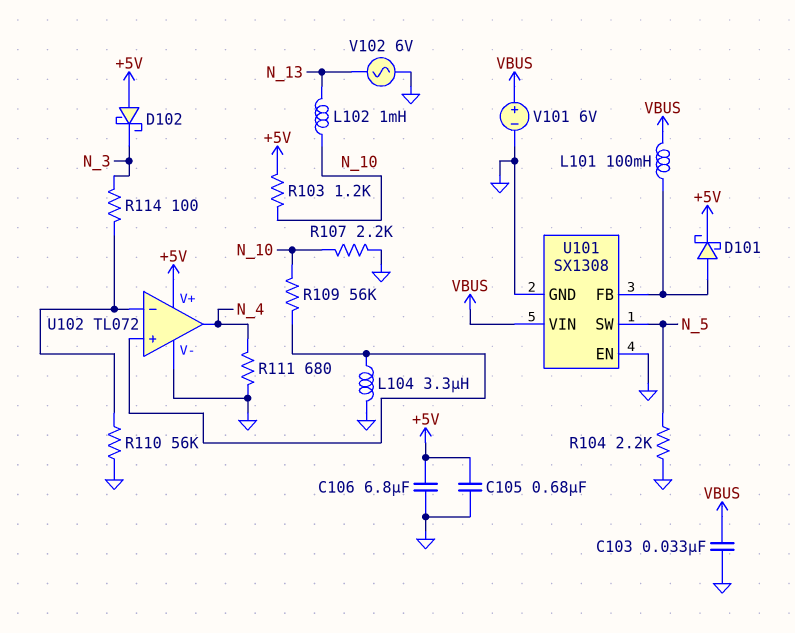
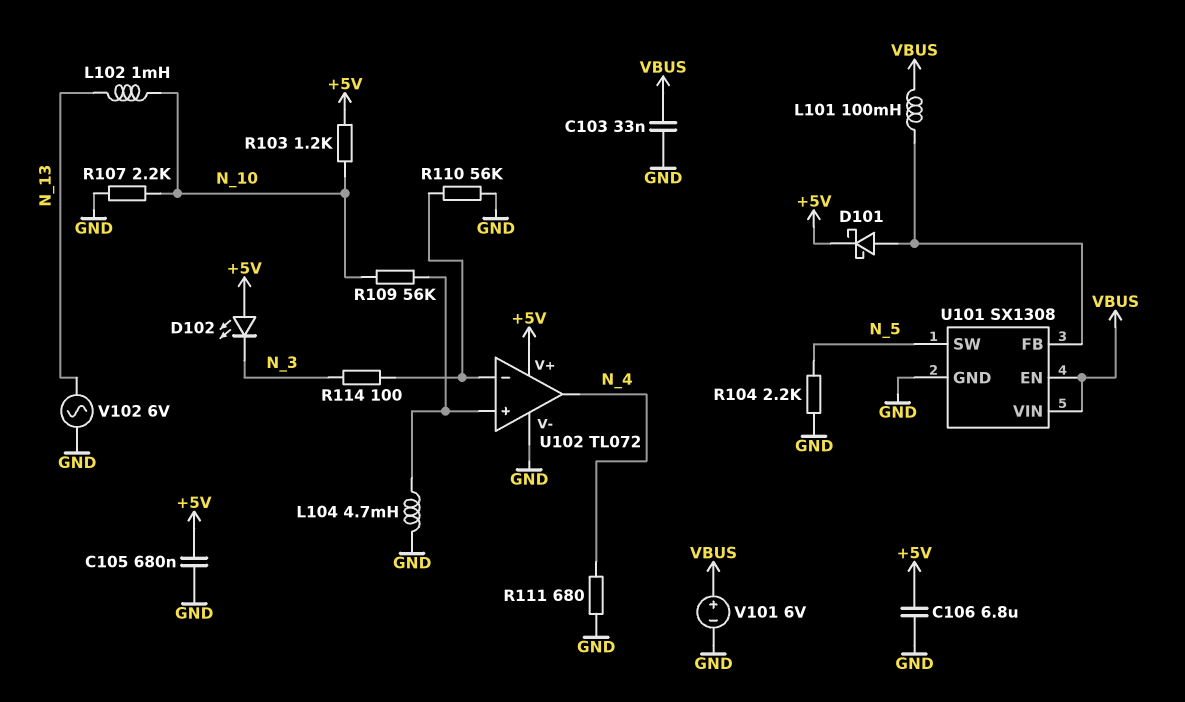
D102: schottky (A +5V, K N_3) -> LED (A +5V, K N_3)
L104: 3.3uH (GND, U102/in+) -> 4.7mH (GND, U102/in+)
U101 pin EN: GND -> VBUS

